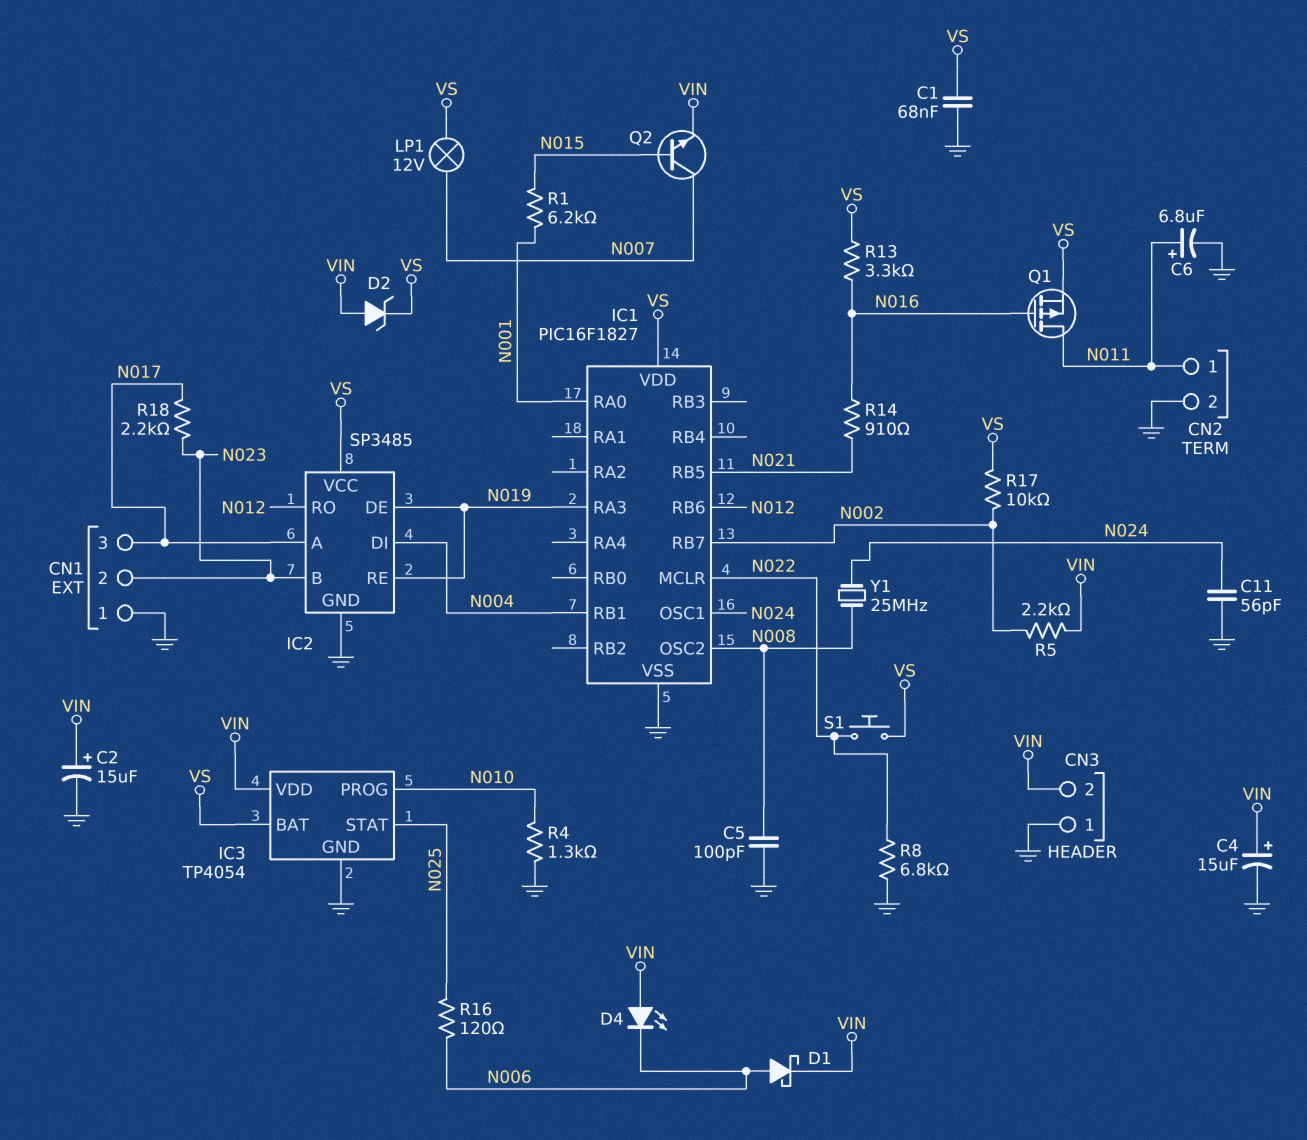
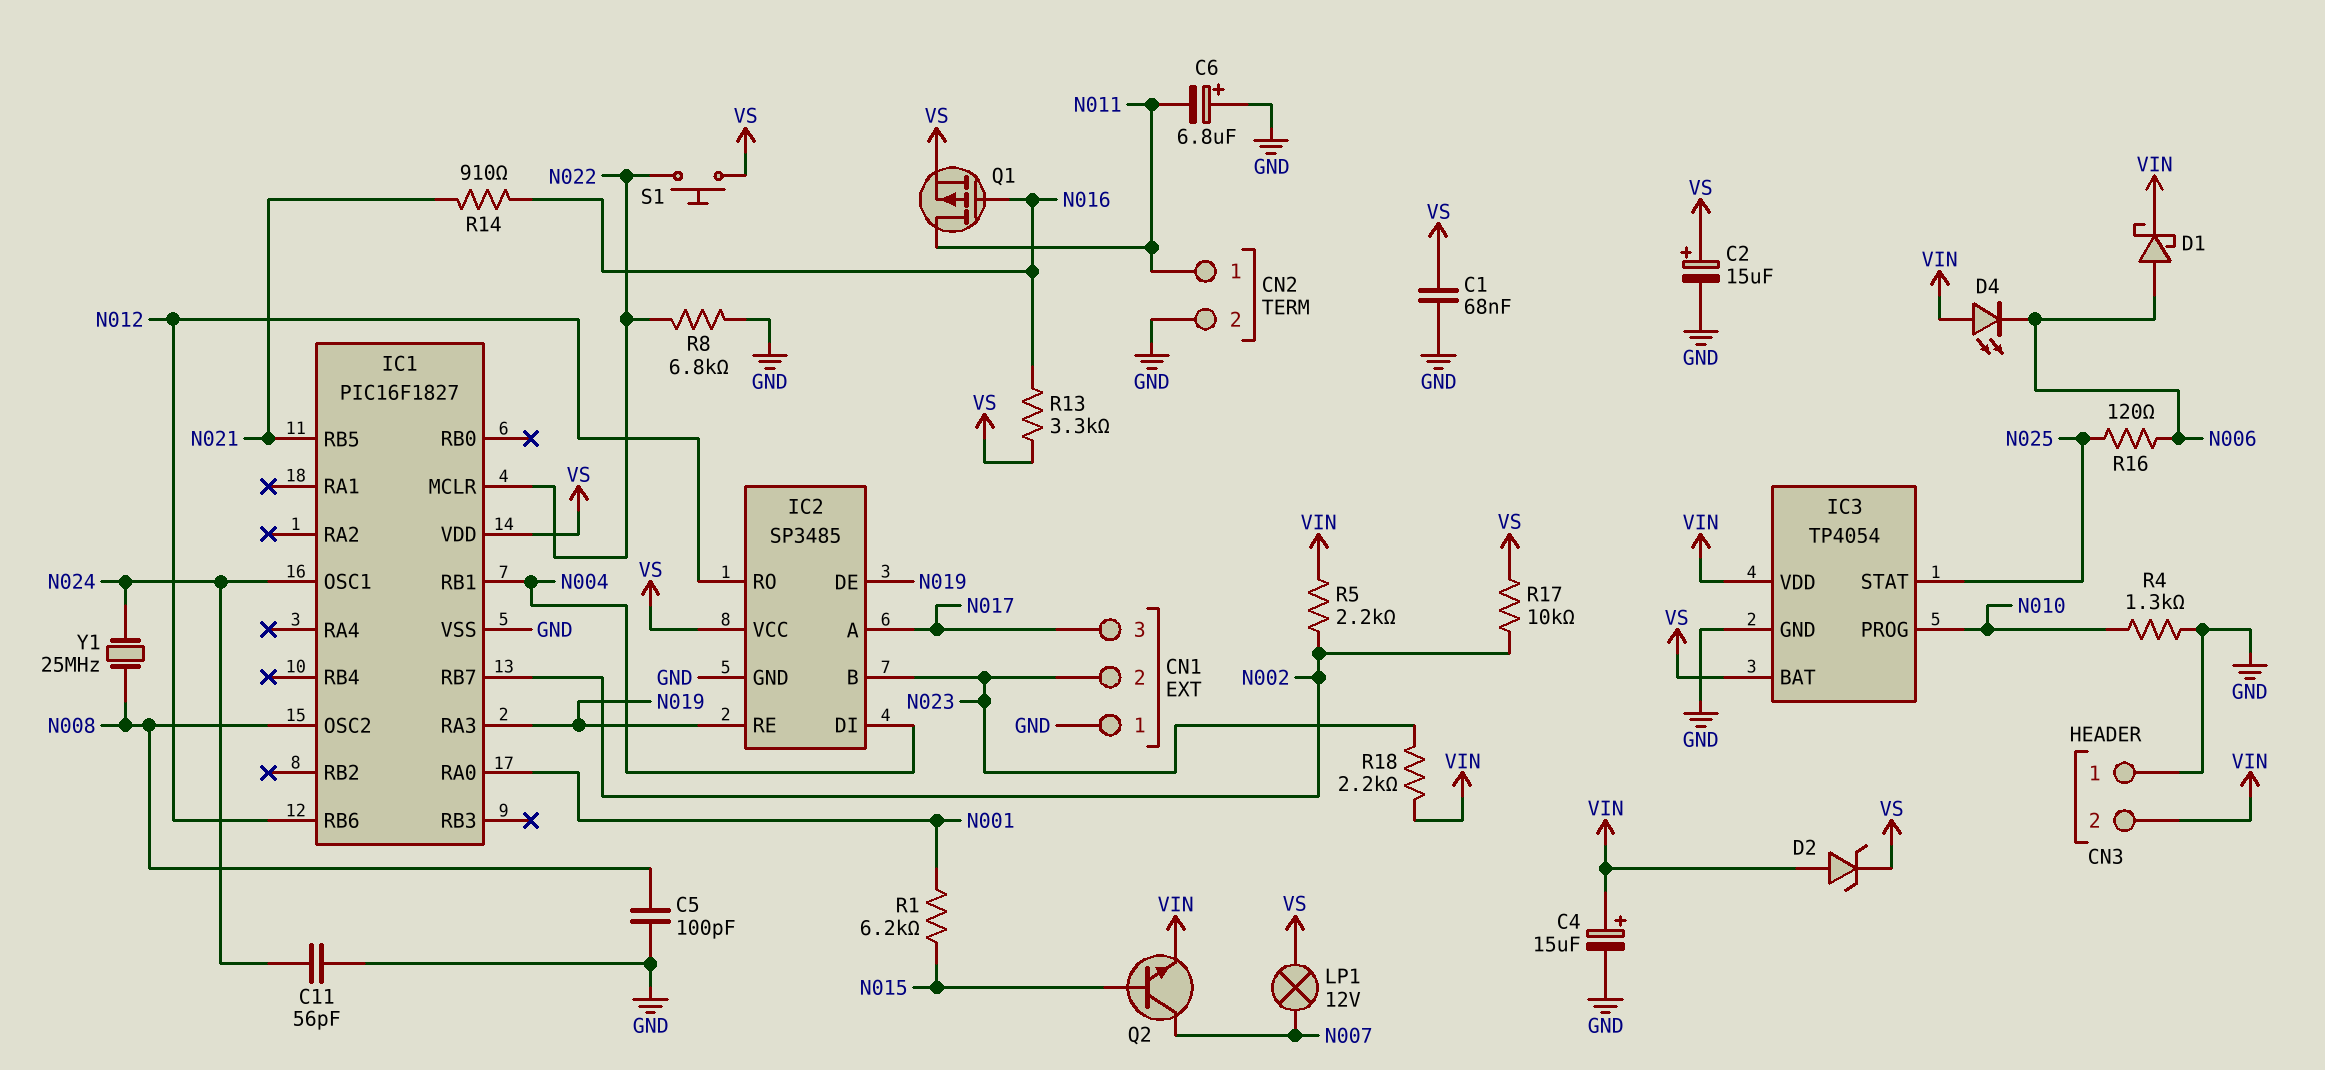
C2: 15uF (plus VIN, minus GND) -> 15uF (plus VS, minus GND)
C6: 6.8uF (plus N011, minus GND) -> 6.8uF (plus GND, minus N011)
R18: 2.2k (N017, N023) -> 2.2k (N023, VIN)

